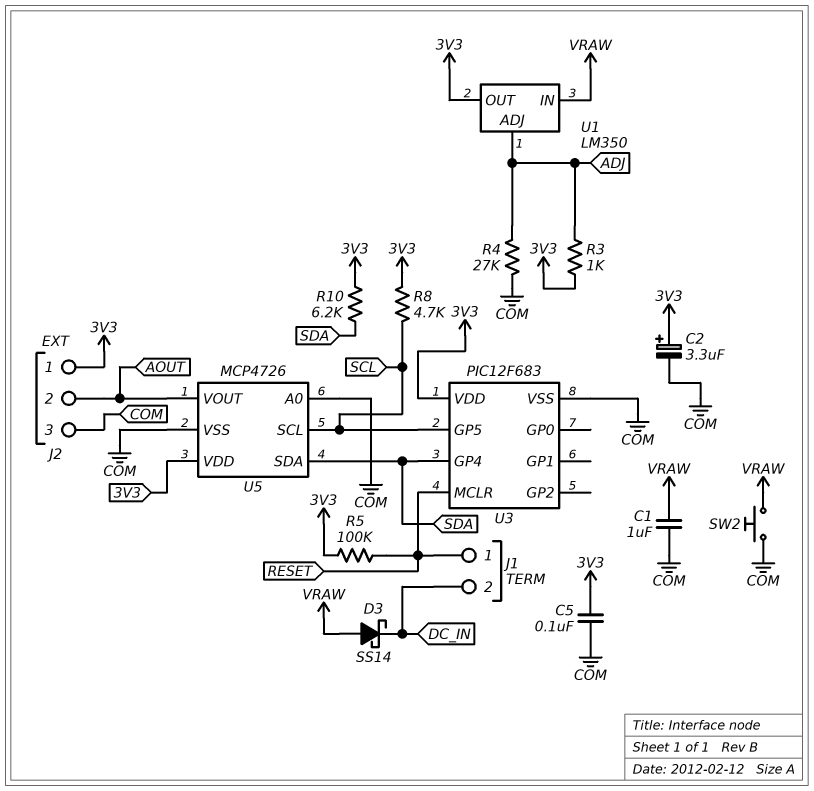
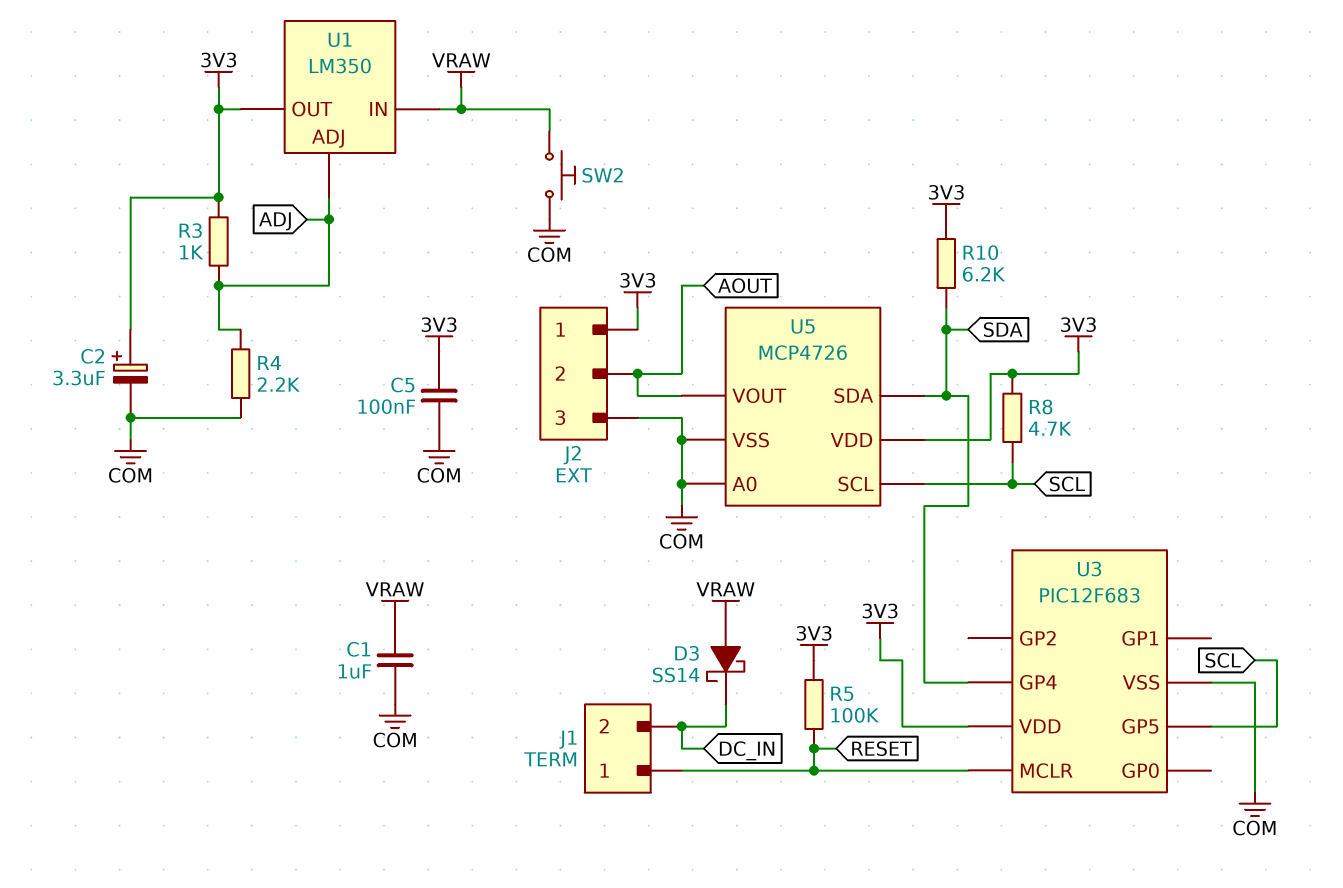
R4: 27k (ADJ, COM) -> 2.2k (ADJ, COM)

